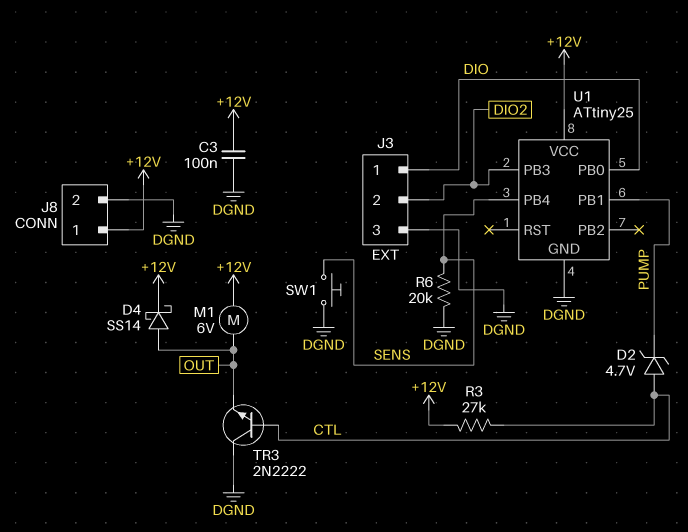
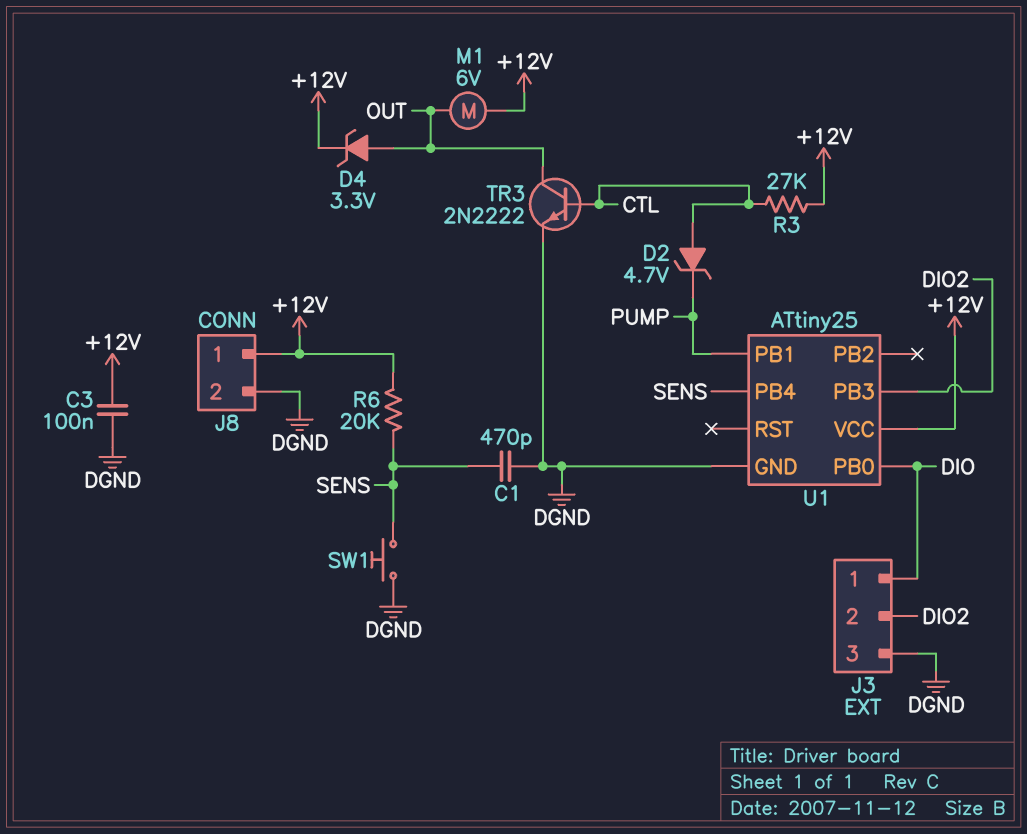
C1: none -> 470pF (DGND, SENS)
D4: schottky SS14 (A OUT, K +12V) -> zener 3.3V (A OUT, K +12V)
R6: 20k (DGND, SENS) -> 20k (+12V, SENS)
TR3: NPN 2N2222 (B CTL, C DGND, E OUT) -> NPN 2N2222 (B CTL, C OUT, E DGND)

